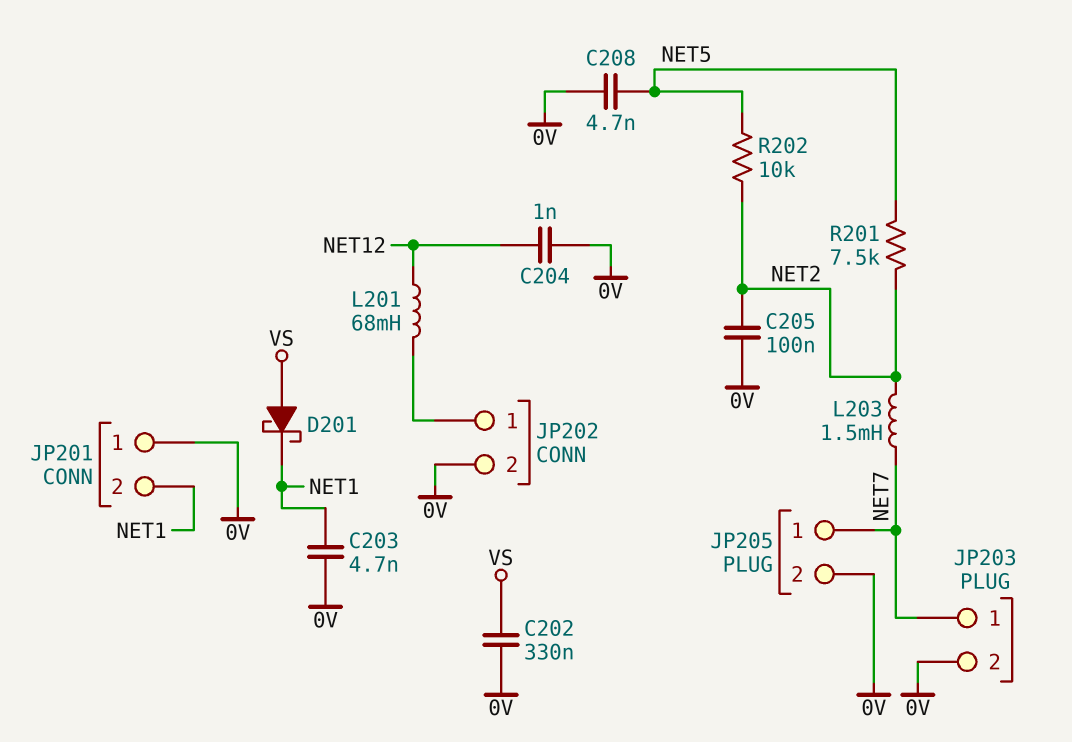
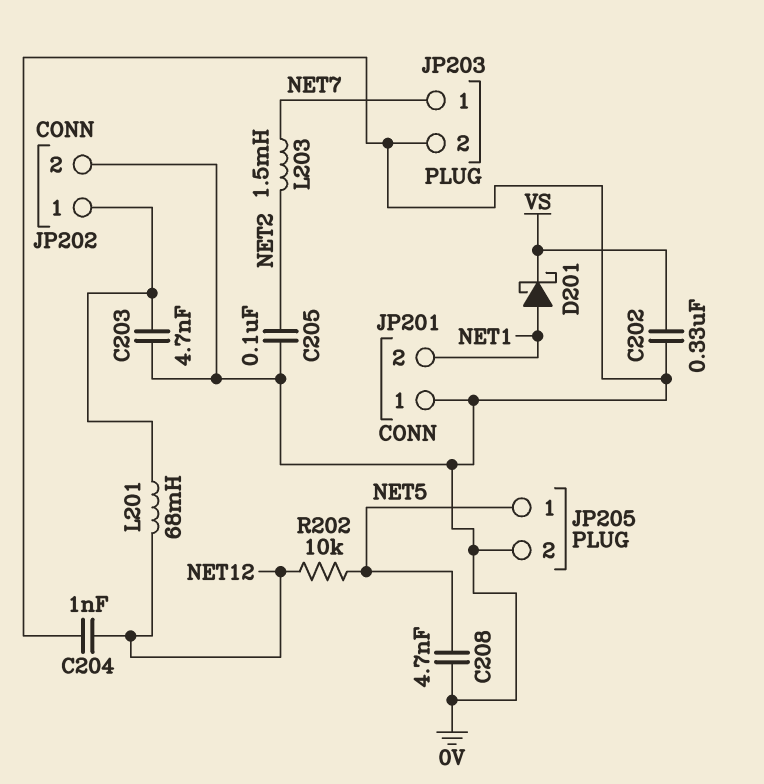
C203: 4.7nF (0V, NET1) -> 4.7nF (0V, JP202/1)
D201: schottky (A VS, K NET1) -> schottky (A NET1, K VS)
JP205 pin 1: NET7 -> NET5
R201: 7.5k (NET2, NET5) -> none
R202: 10k (NET2, NET5) -> 10k (NET5, NET12)

